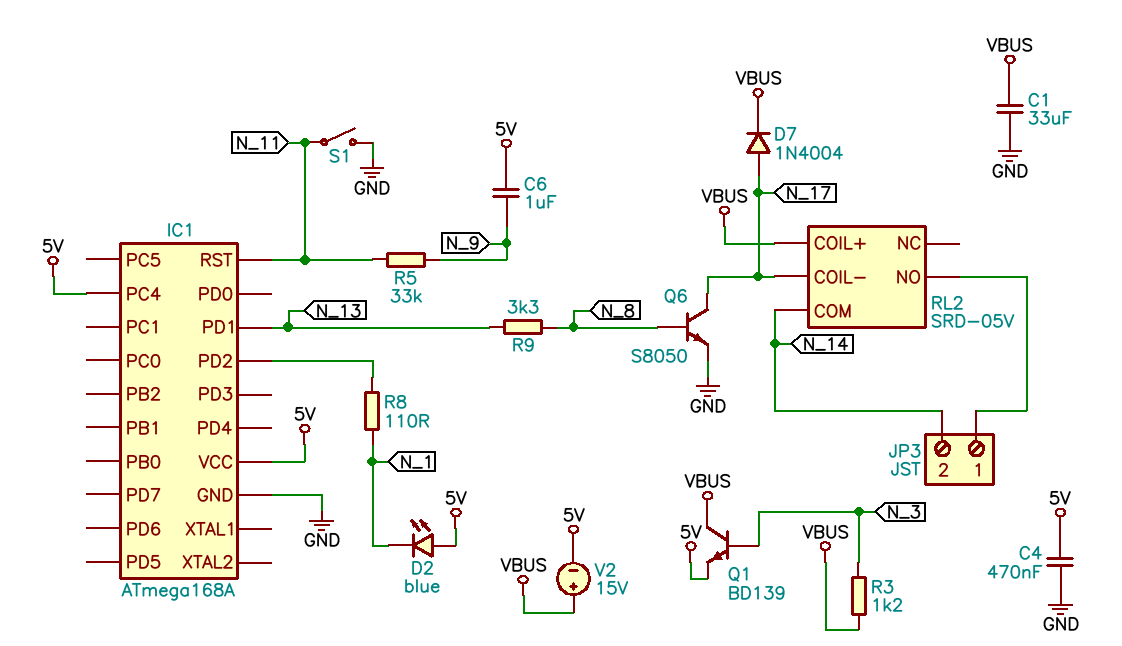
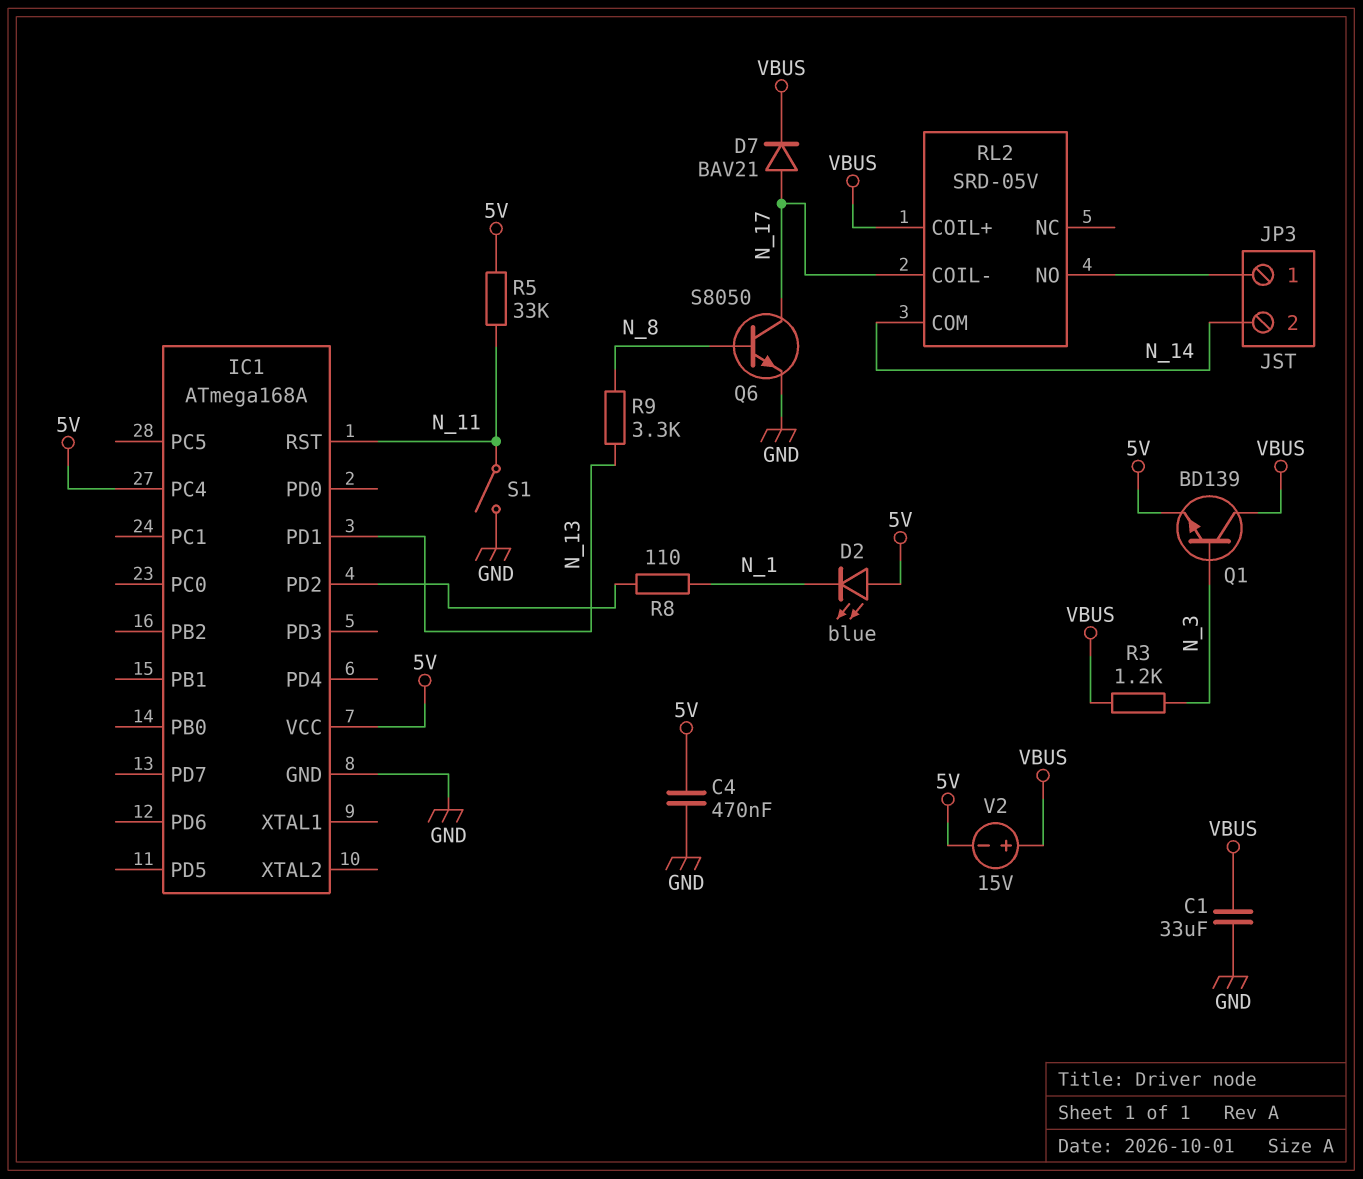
C6: 1uF (5V, N_9) -> none
D7: diode 1N4004 (A N_17, K VBUS) -> diode BAV21 (A N_17, K VBUS)
R5: 33k (N_9, N_11) -> 33k (5V, N_11)

